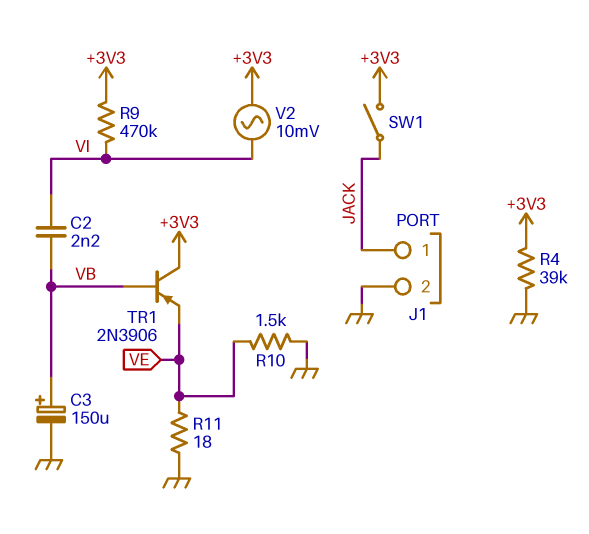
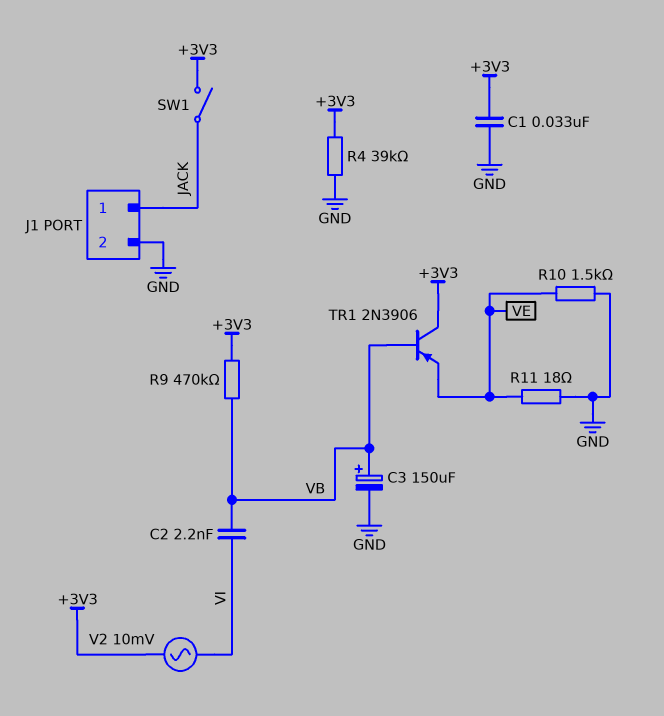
C1: none -> 33nF (+3V3, GND)
R9: 470k (+3V3, VI) -> 470k (+3V3, VB)

